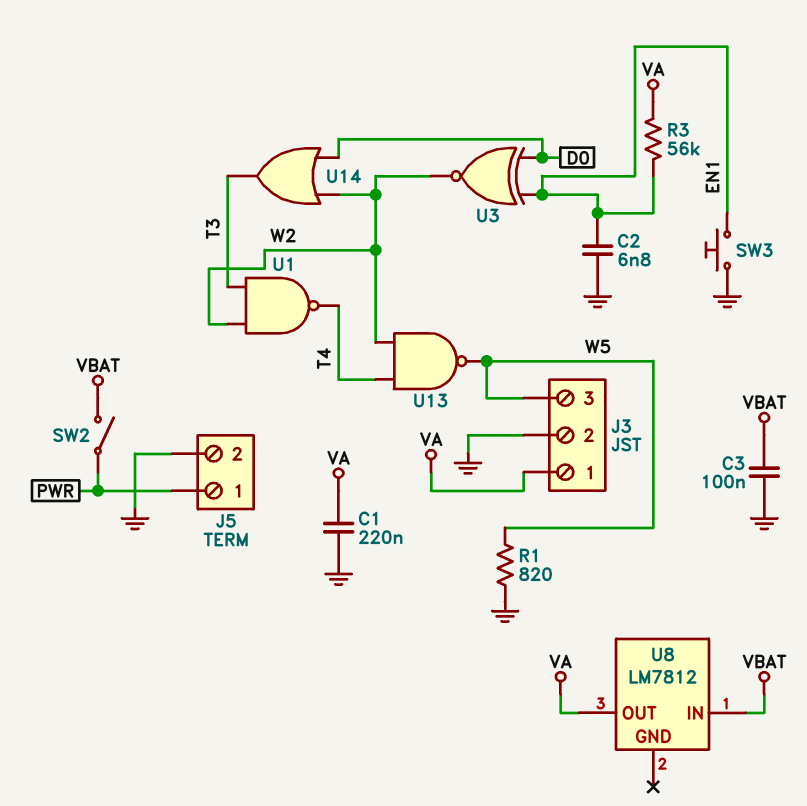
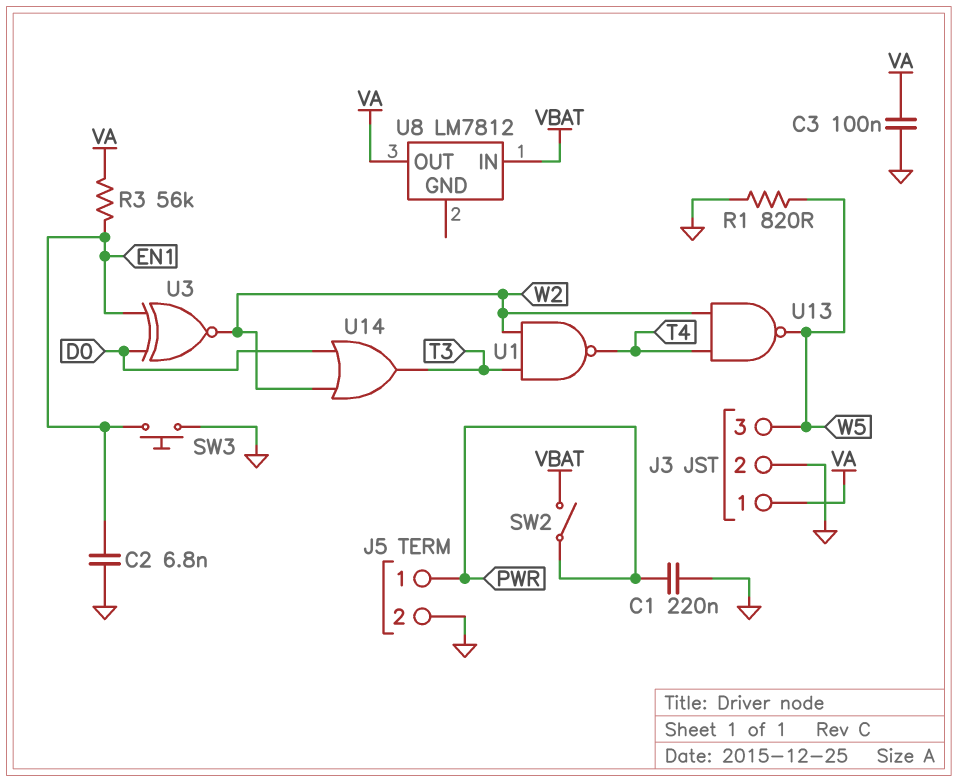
C1: 220nF (GND, VA) -> 220nF (GND, PWR)
C3: 100nF (GND, VBAT) -> 100nF (GND, VA)

